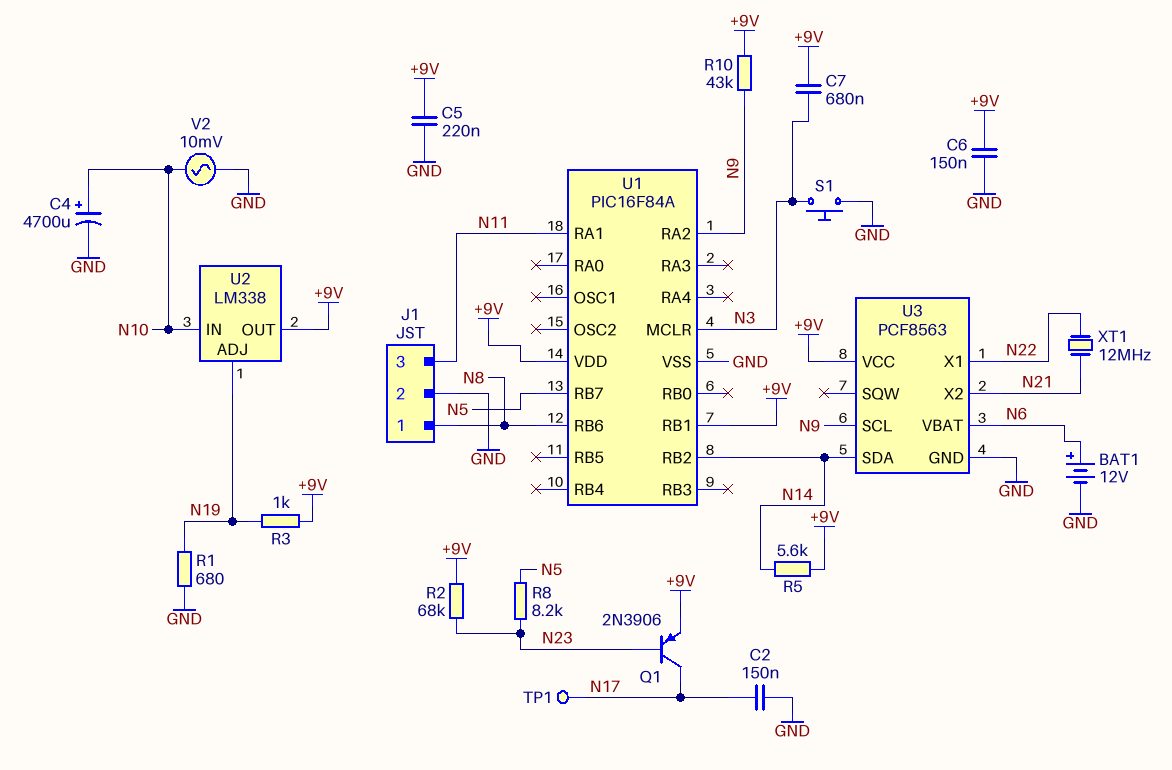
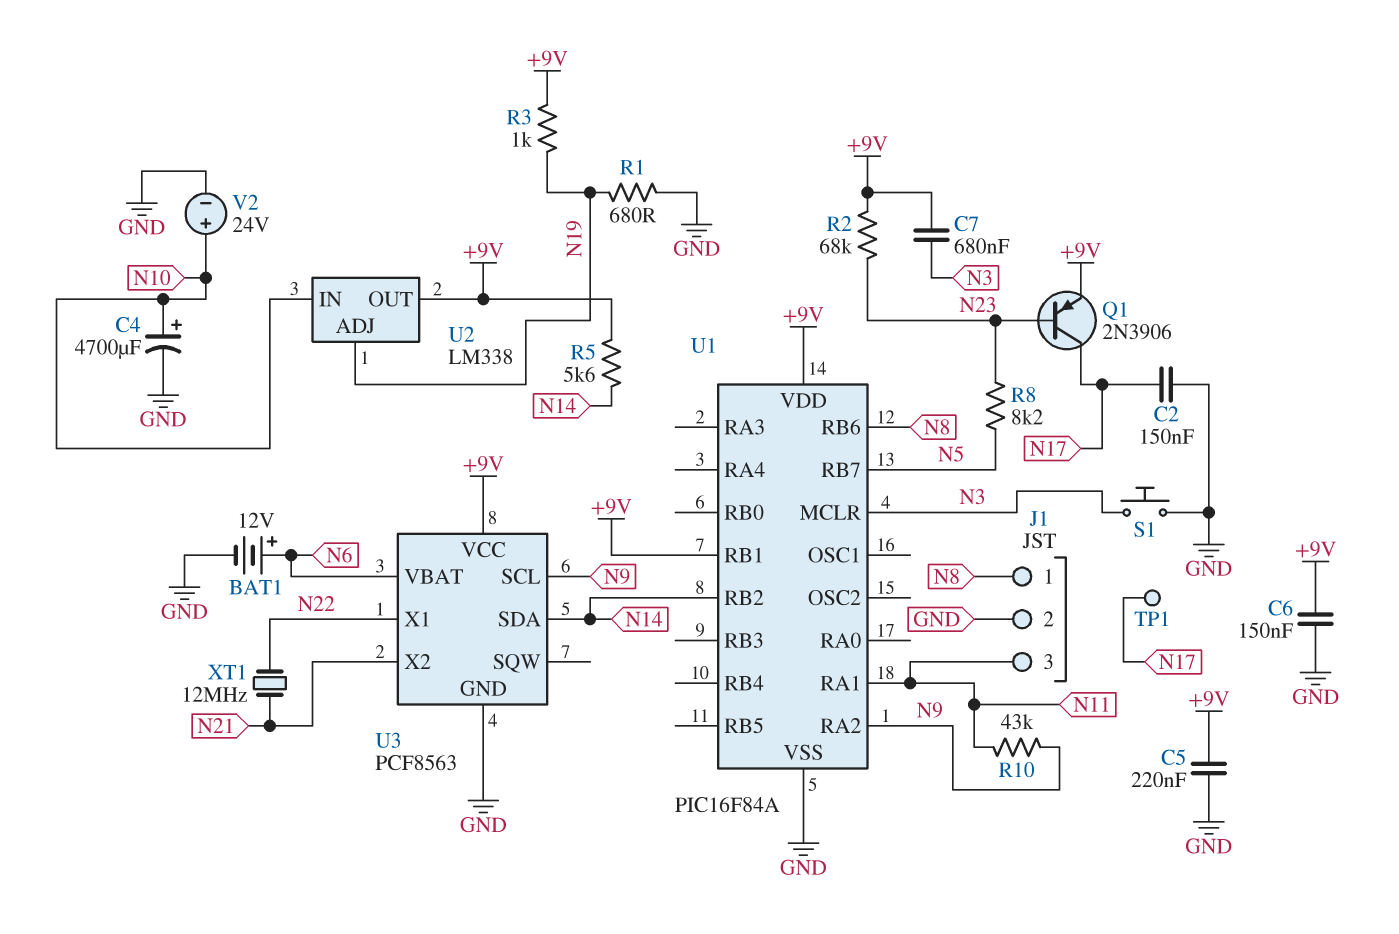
R10: 43k (+9V, N9) -> 43k (N9, N11)
V2: AC 10mV (GND, N10) -> 24V (plus N10, minus GND)

